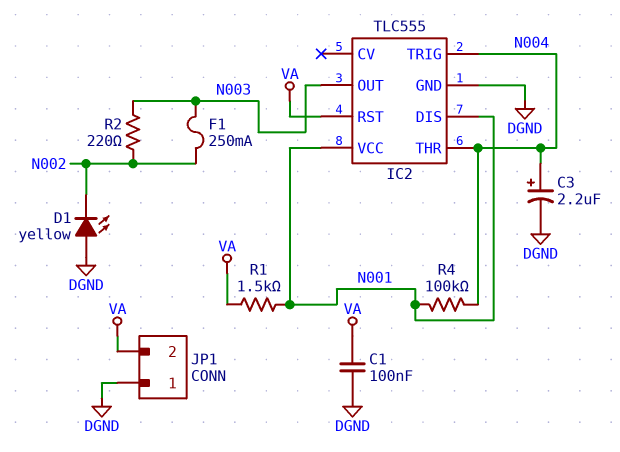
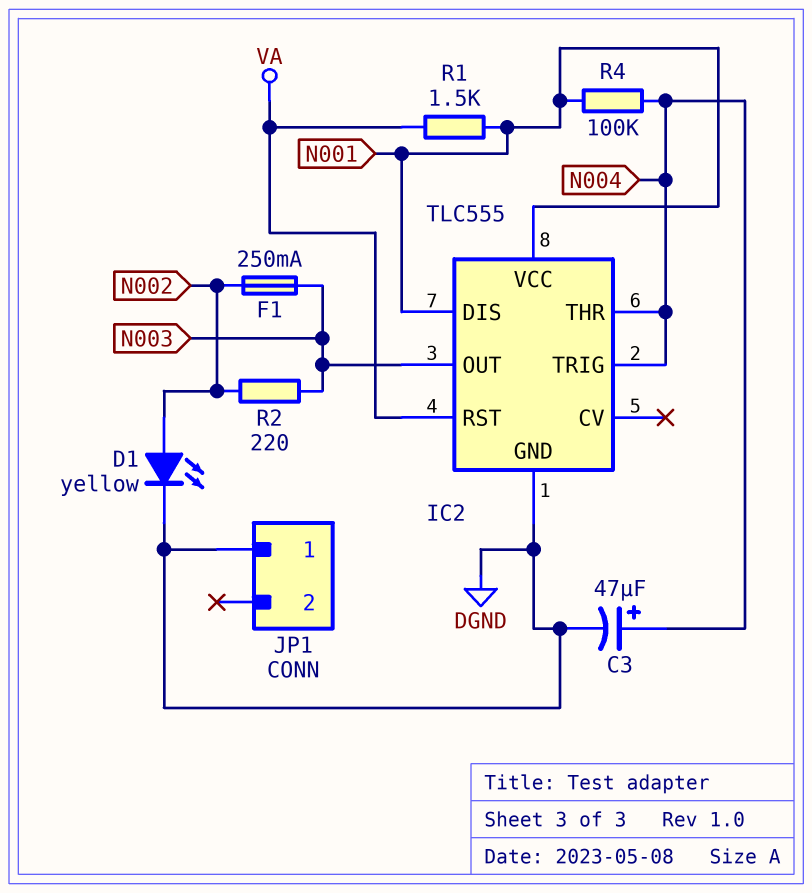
C1: 100nF (DGND, VA) -> none
C3: 2.2uF (plus N004, minus DGND) -> 47uF (plus N004, minus DGND)
D1: LED yellow (A DGND, K N002) -> LED yellow (A N002, K DGND)
JP1 pin 2: VA -> none

